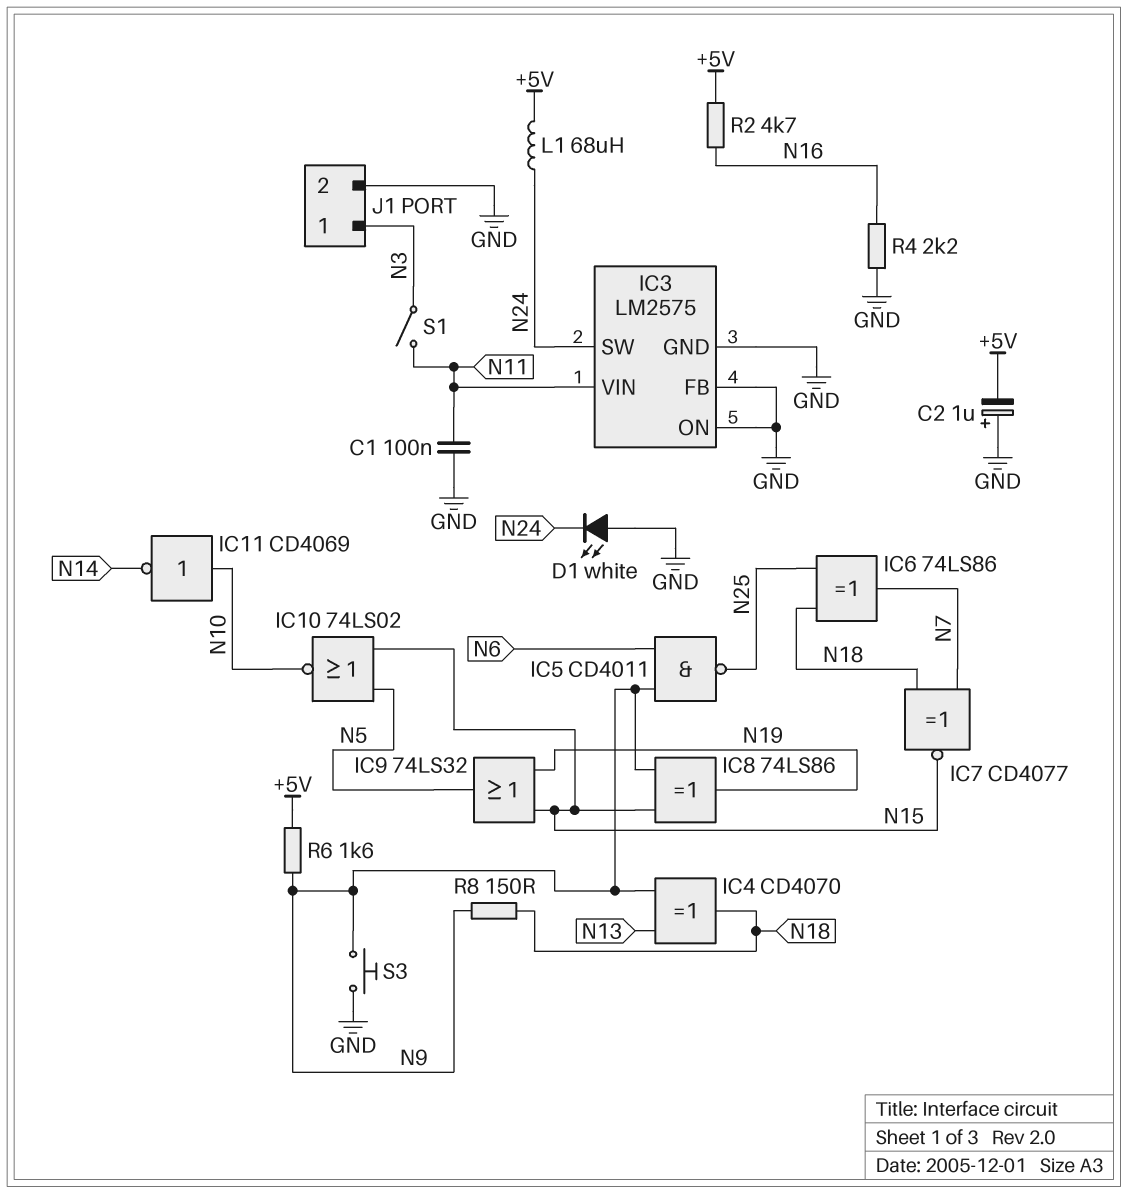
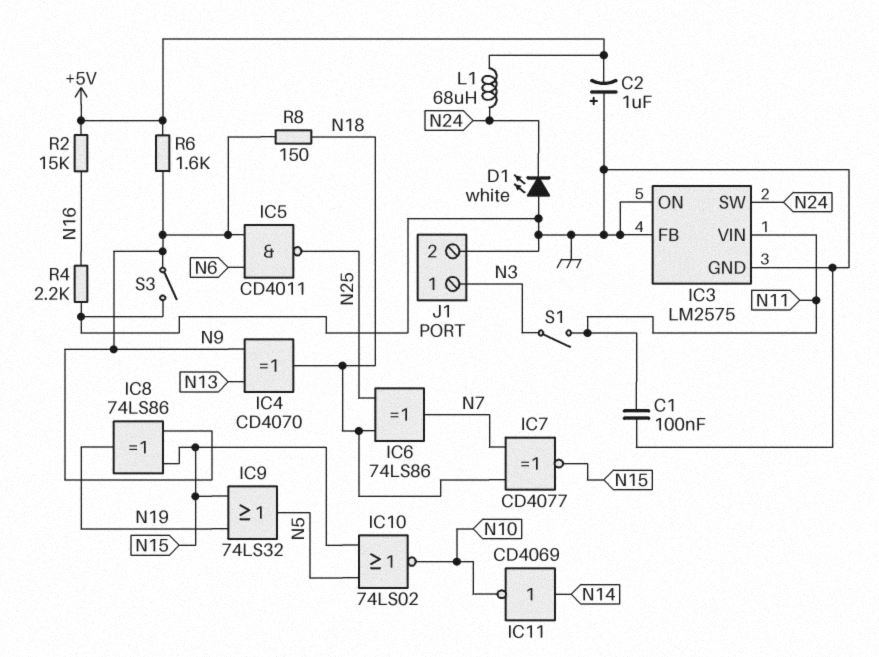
IC11: NOT CD4069 (in N10, out N14) -> NOT CD4069 (in N14, out N10)
R2: 4.7k (+5V, N16) -> 15k (+5V, N16)
S3: button (GND, N9) -> switch (GND, N9)

